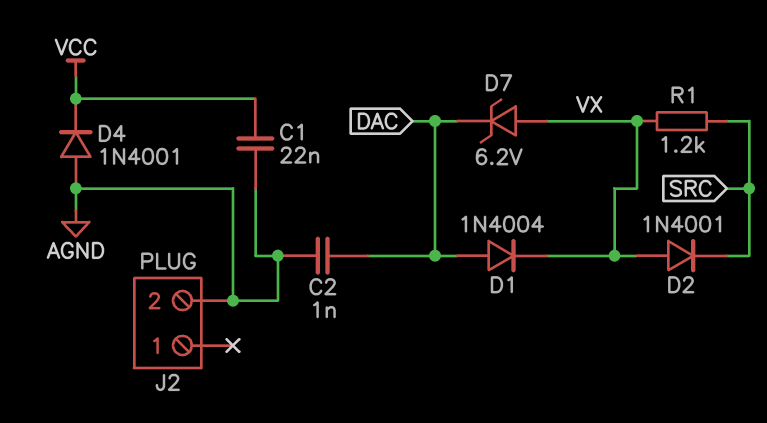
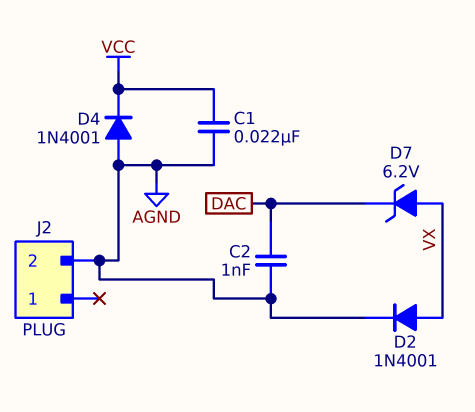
D1: diode 1N4004 (A DAC, K VX) -> none
D2: diode 1N4001 (A VX, K SRC) -> diode 1N4001 (A VX, K AGND)
R1: 1.2k (SRC, VX) -> none

